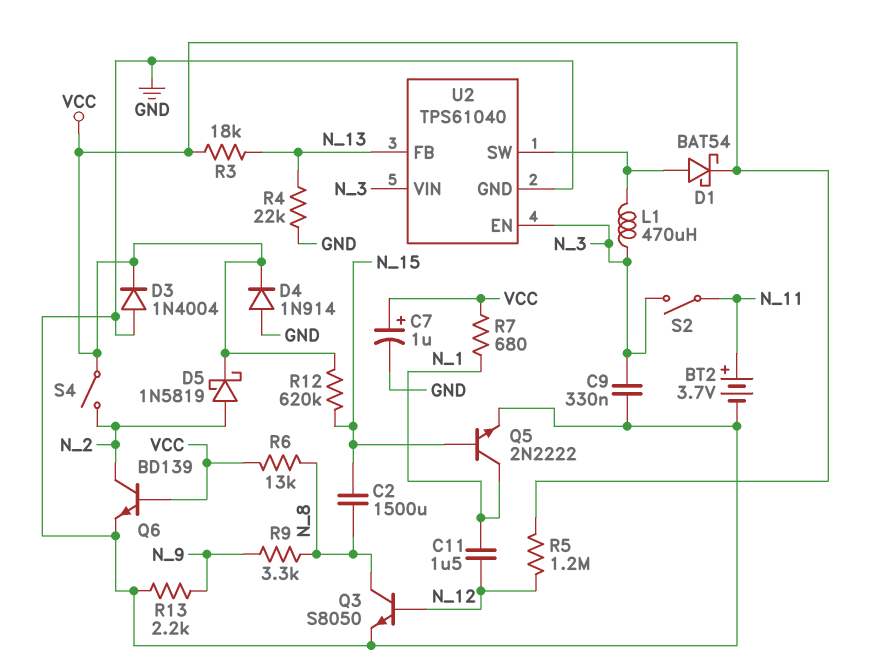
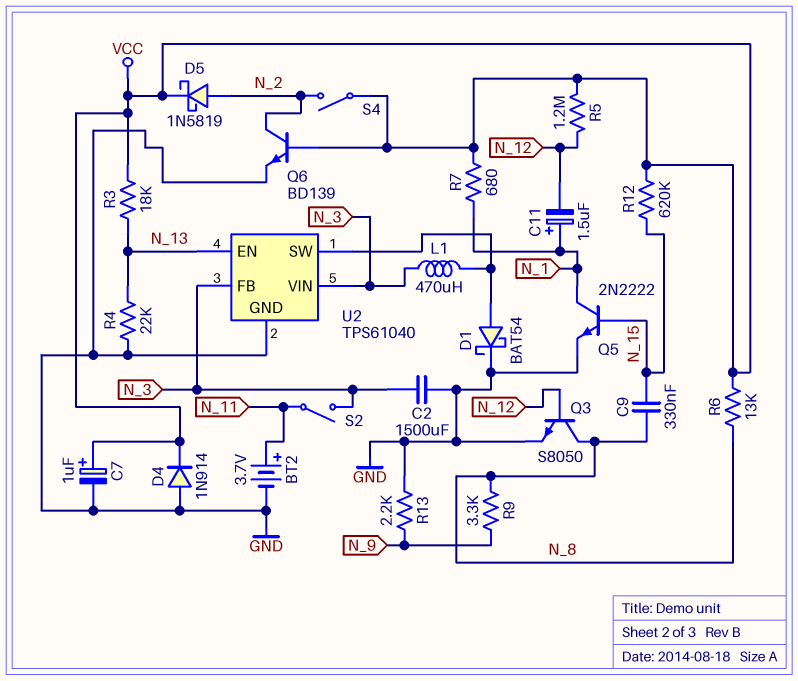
C2: 1500uF (N_8, N_15) -> 1500uF (GND, N_3)
C9: 330nF (GND, N_3) -> 330nF (N_8, N_15)
C11: 1.5uF (N_1, N_12) -> 1.5uF (plus N_1, minus N_12)
D1: schottky BAT54 (A U2/SW, K VCC) -> schottky BAT54 (A U2/SW, K GND)
D3: diode 1N4004 (A GND, K VCC) -> none
U2 pin EN: N_3 -> N_13
U2 pin FB: N_13 -> N_3

